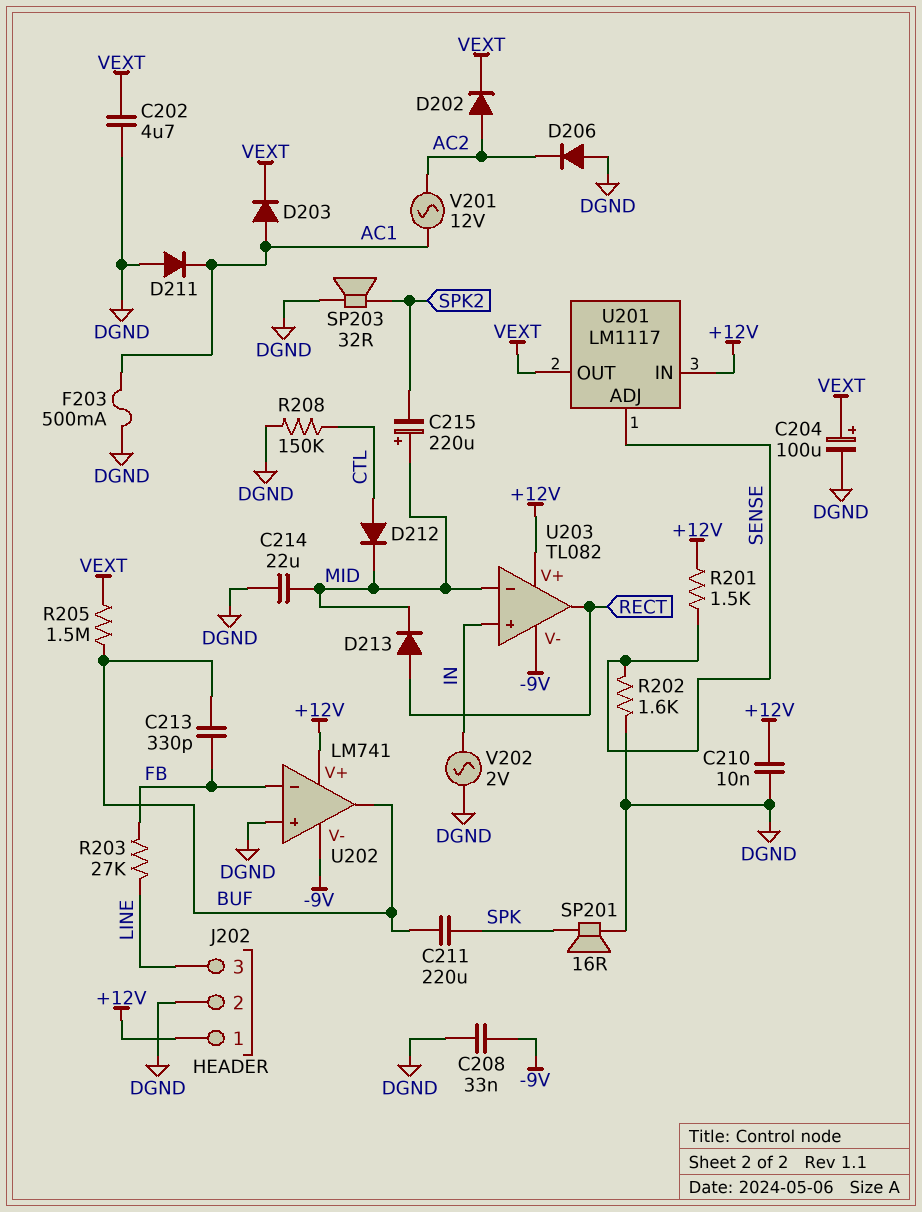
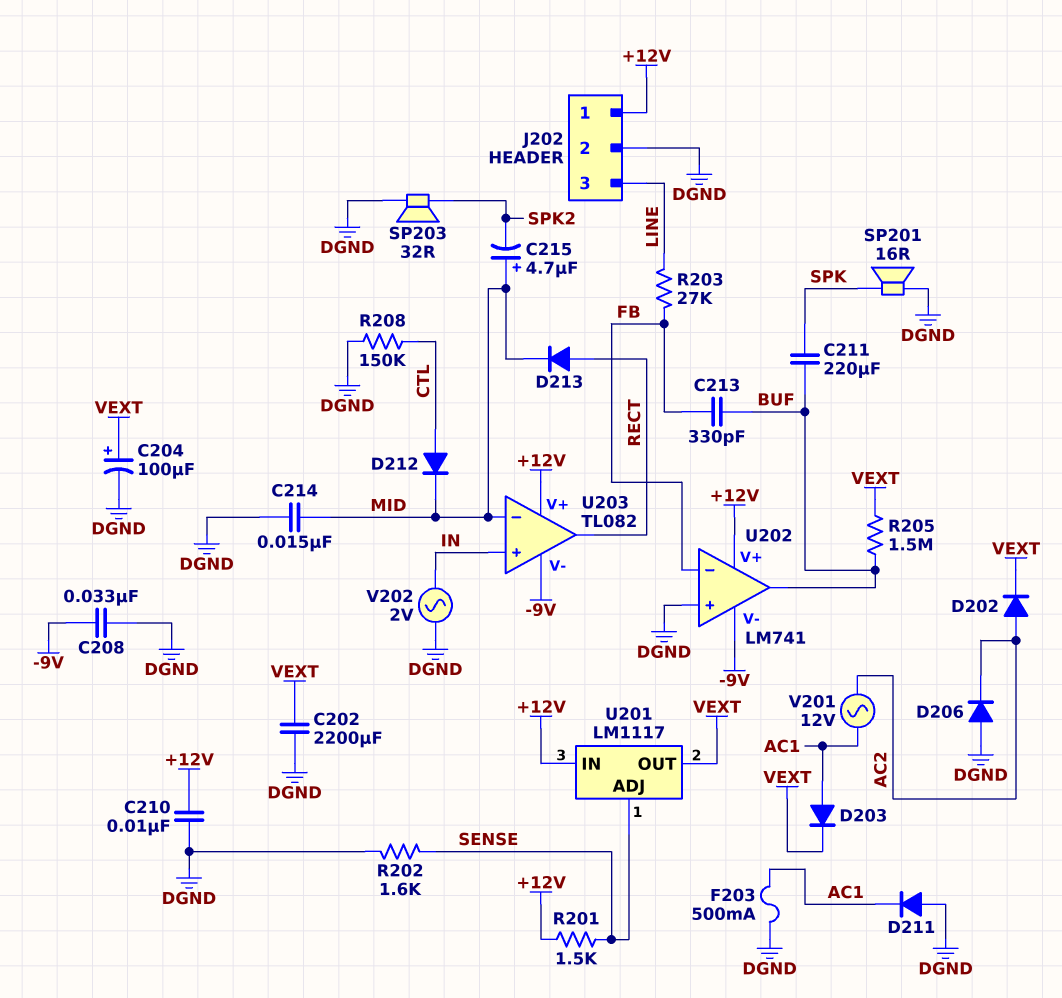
C202: 4.7uF (DGND, VEXT) -> 2200uF (DGND, VEXT)
C214: 22uF (DGND, MID) -> 15nF (DGND, MID)
C215: 220uF (plus MID, minus SPK2) -> 4.7uF (plus MID, minus SPK2)

